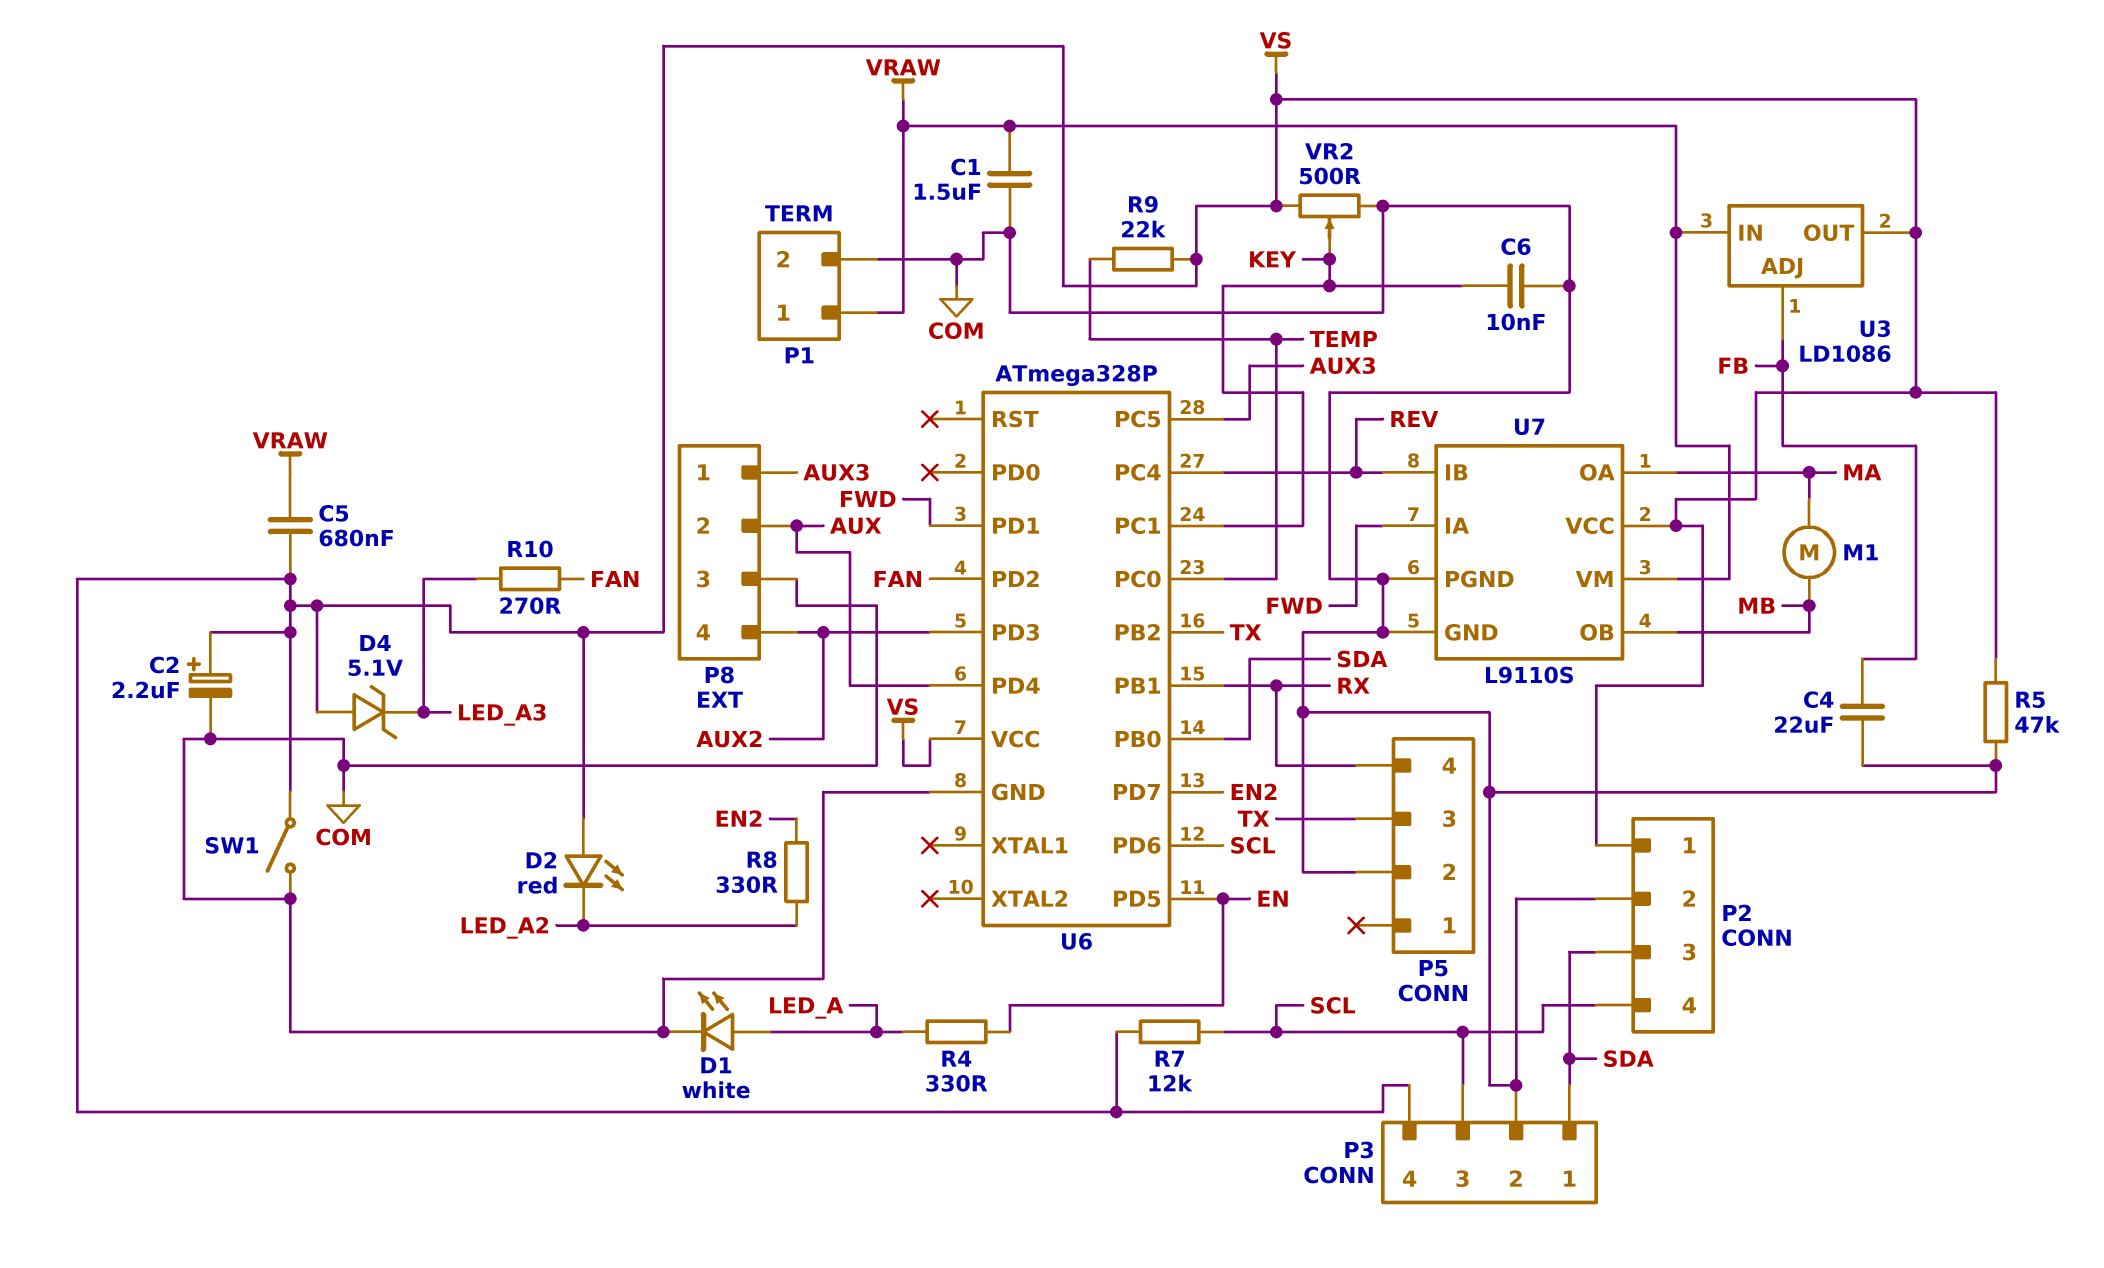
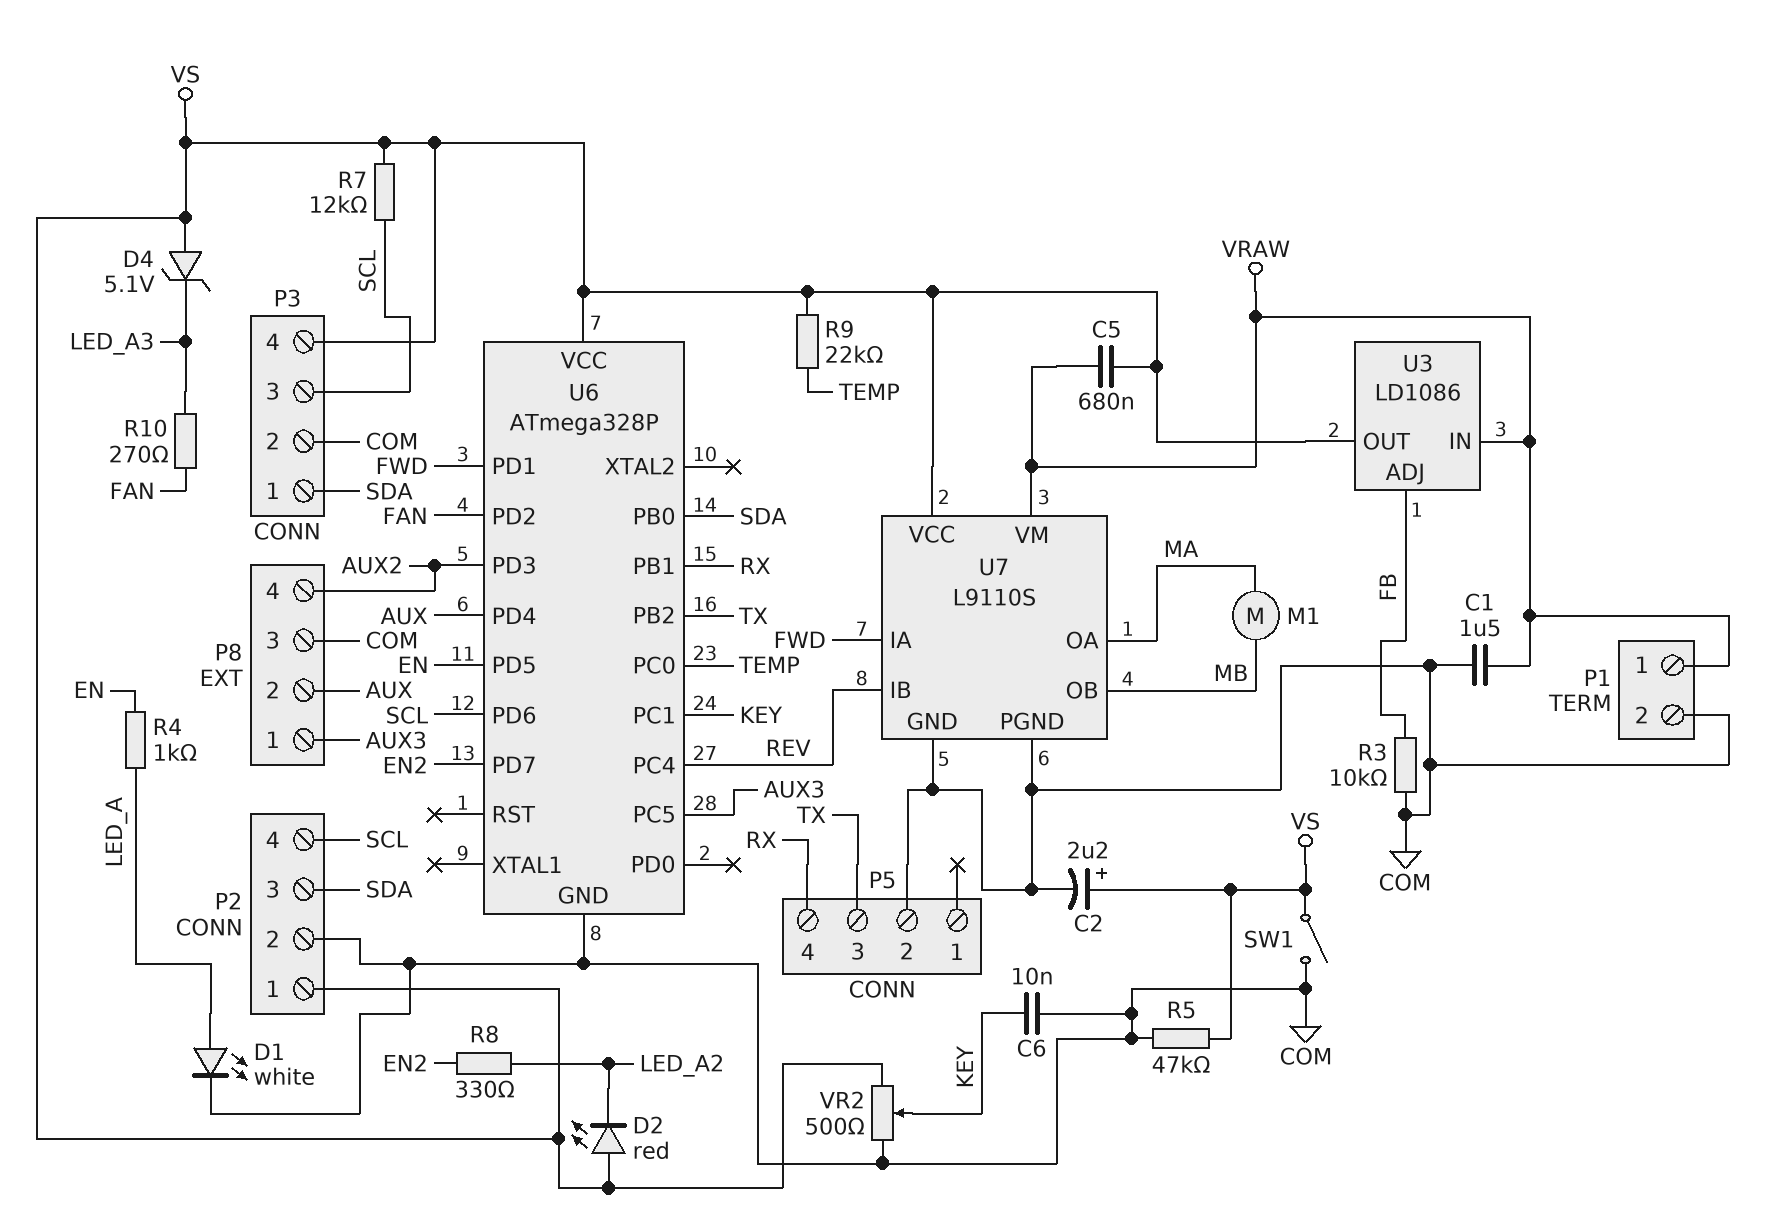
C4: 22uF (COM, FB) -> none
R3: none -> 10k (COM, FB)
R4: 330 (EN, LED_A) -> 1k (EN, LED_A)

